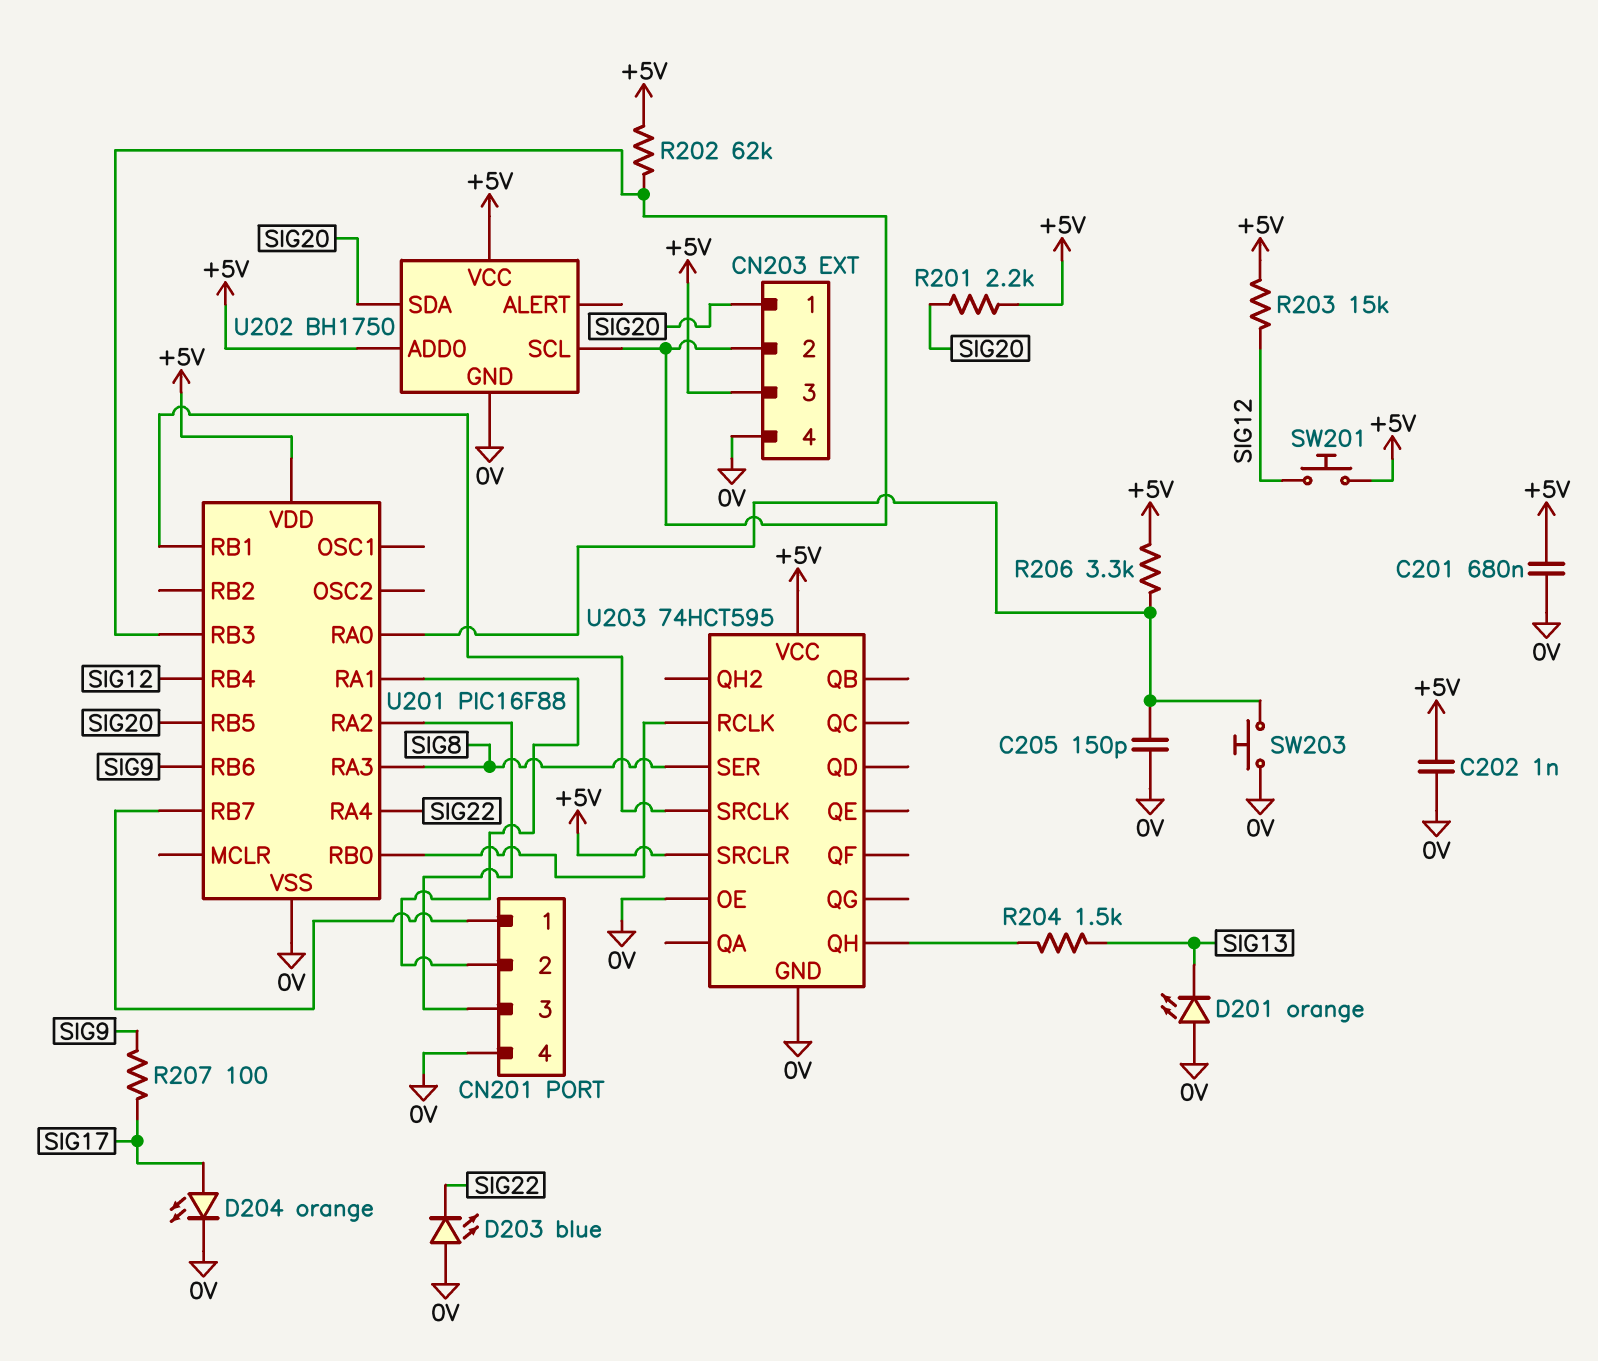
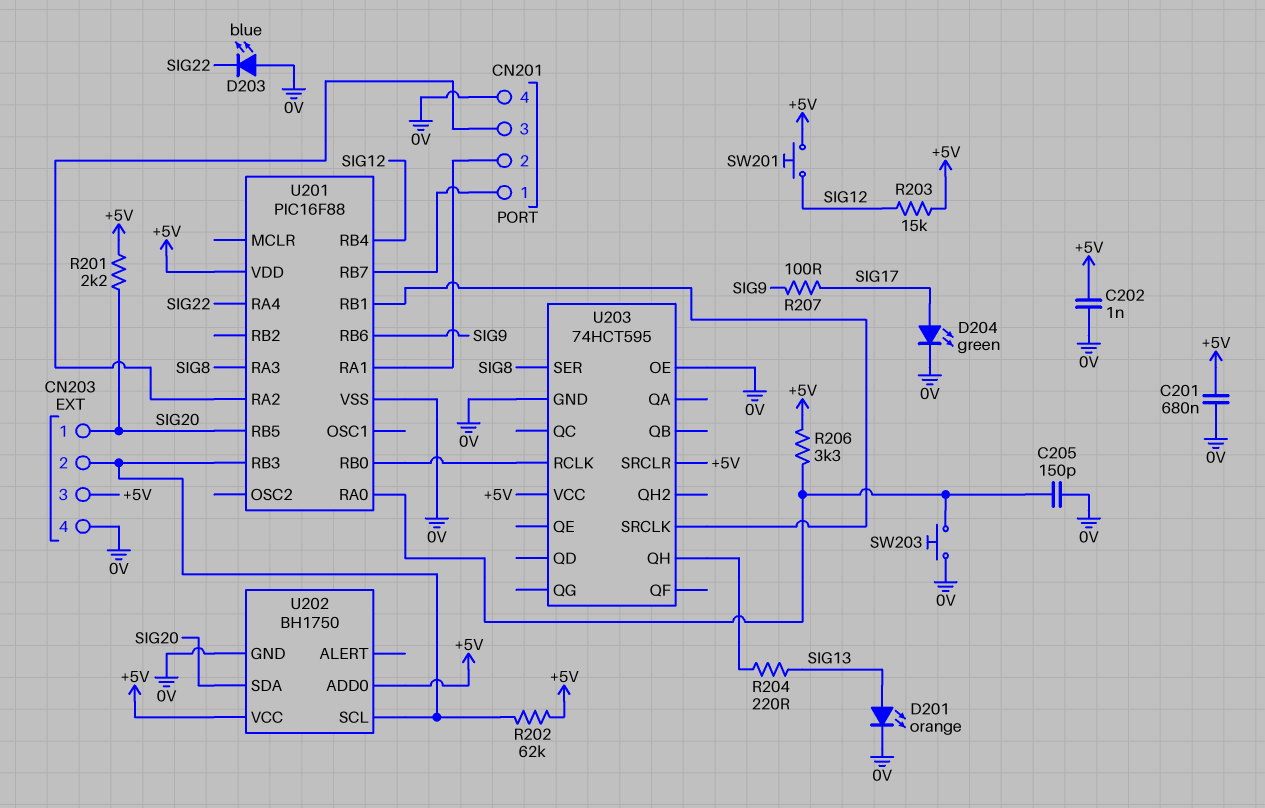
D201: LED orange (A 0V, K SIG13) -> LED orange (A SIG13, K 0V)
D204: LED orange (A SIG17, K 0V) -> LED green (A SIG17, K 0V)
R204: 1.5k (SIG13, U203/QH) -> 220 (SIG13, U203/QH)

